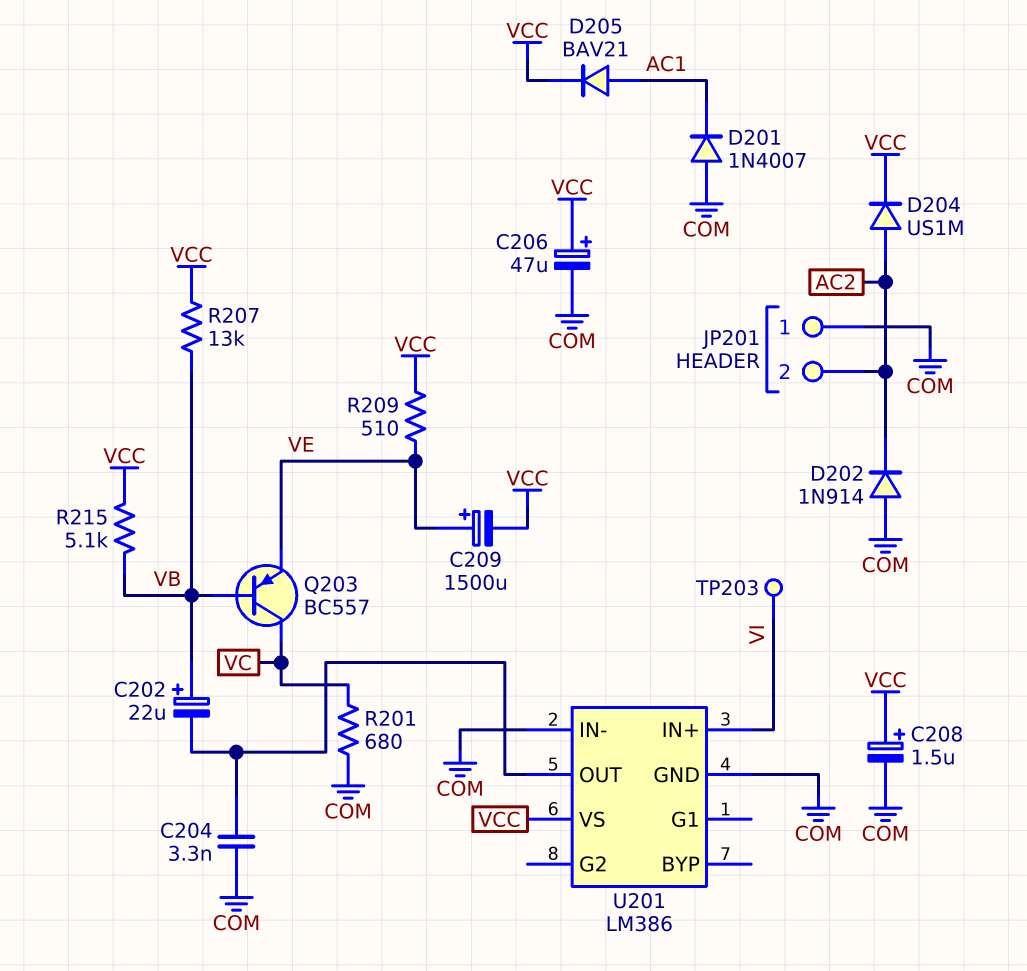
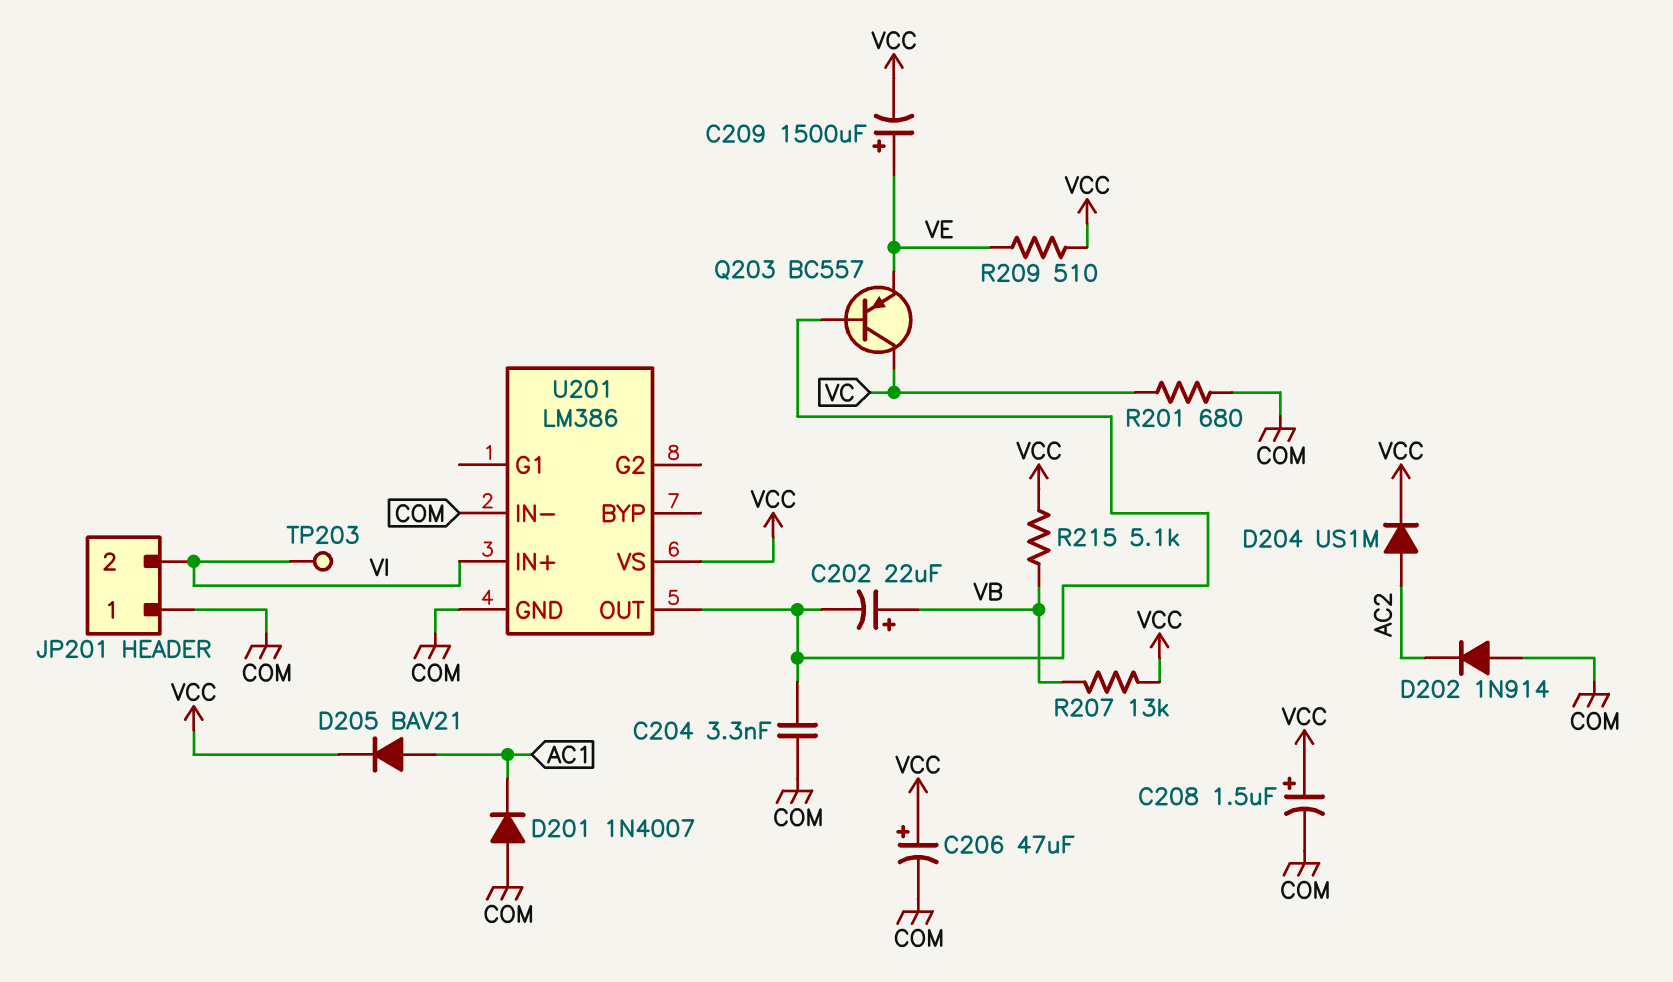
JP201 pin 2: AC2 -> VI
Q203: PNP BC557 (B VB, C VC, E VE) -> PNP BC557 (B U201/OUT, C VC, E VE)

